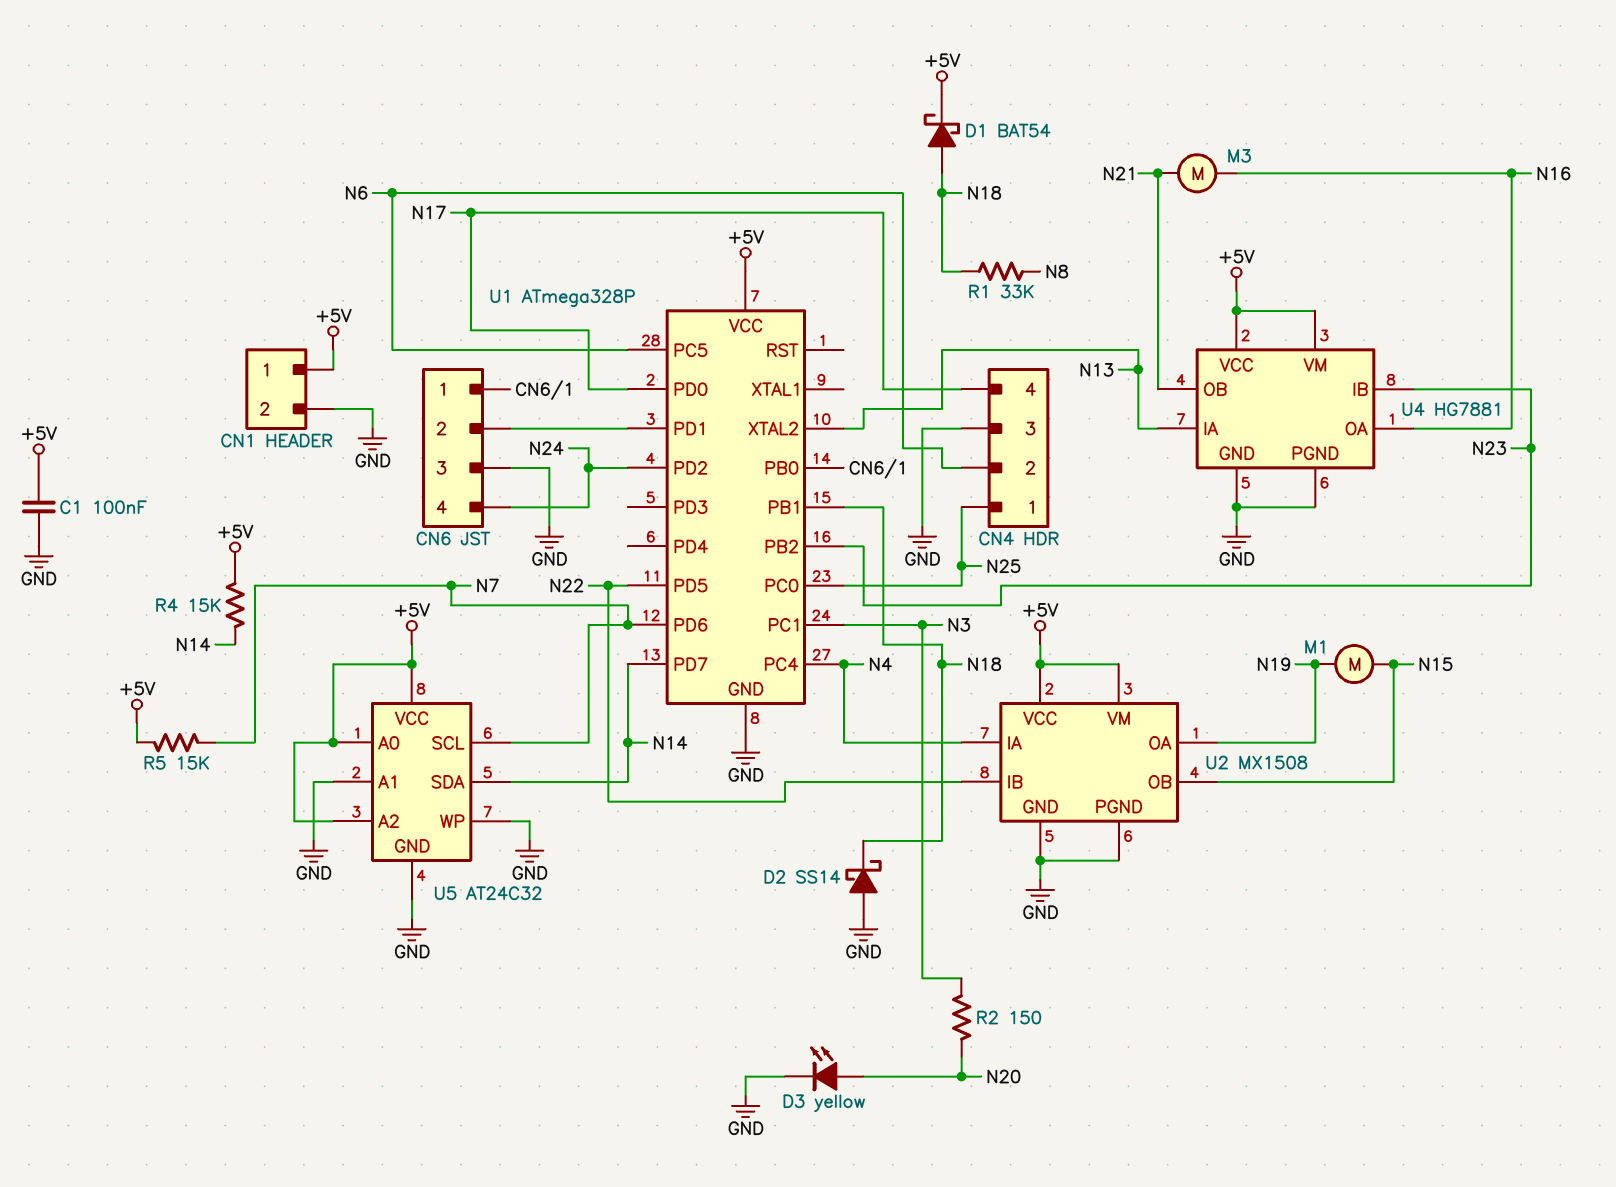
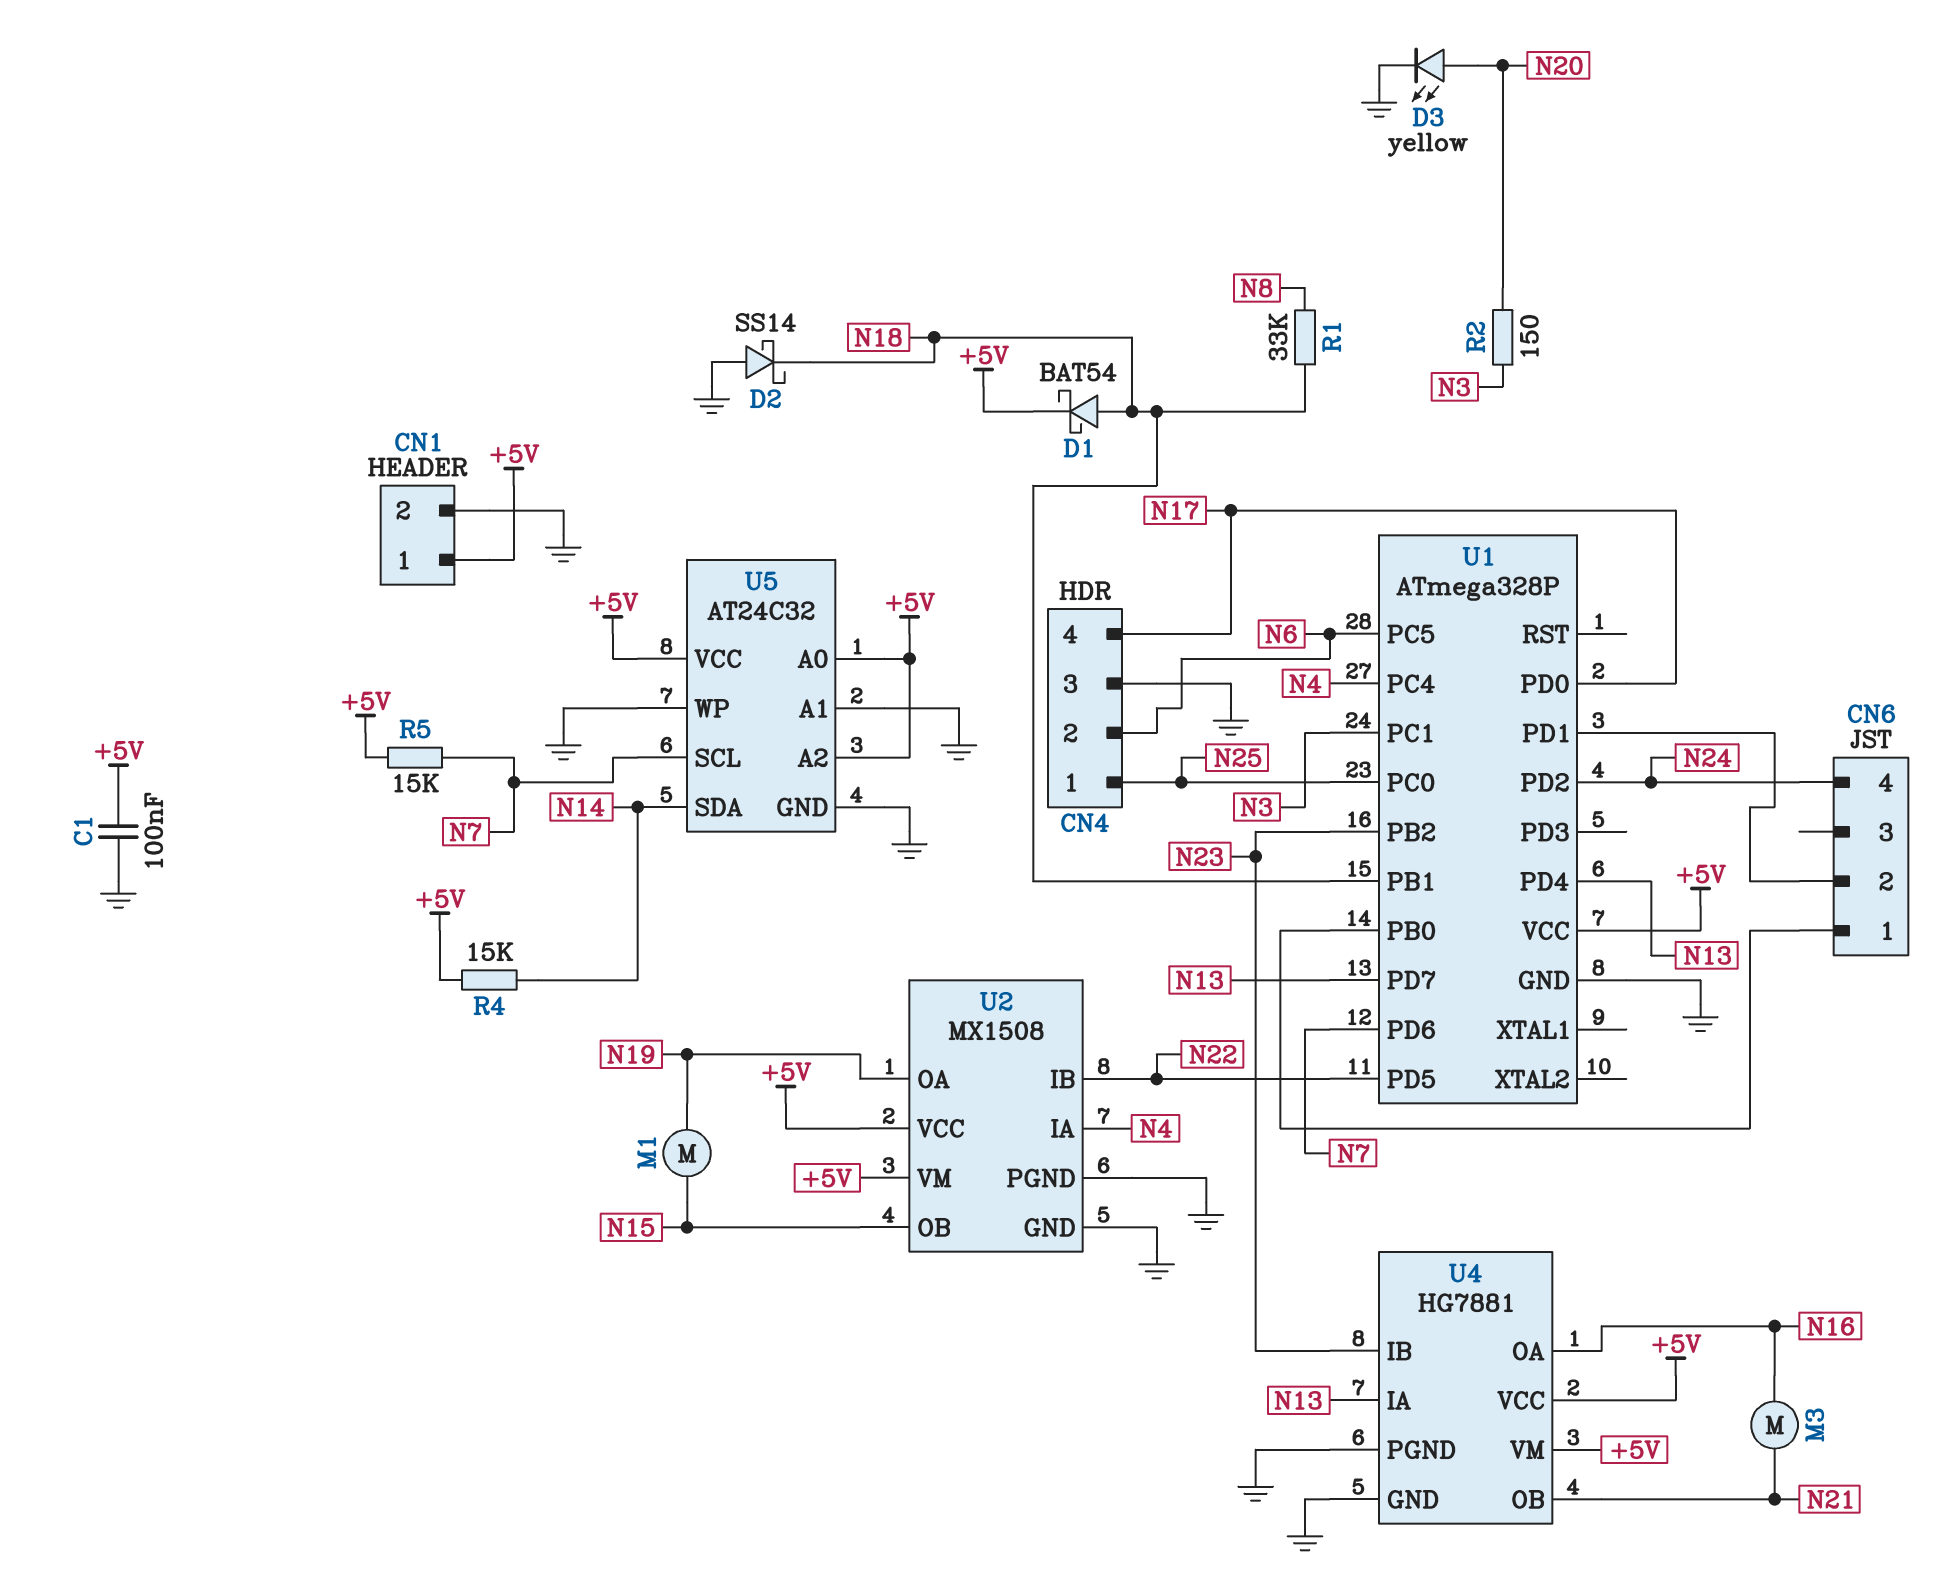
CN6 pin 3: GND -> none
U1 pin PD4: none -> N13
U1 pin PD7: N14 -> N13
U1 pin XTAL2: N13 -> none

